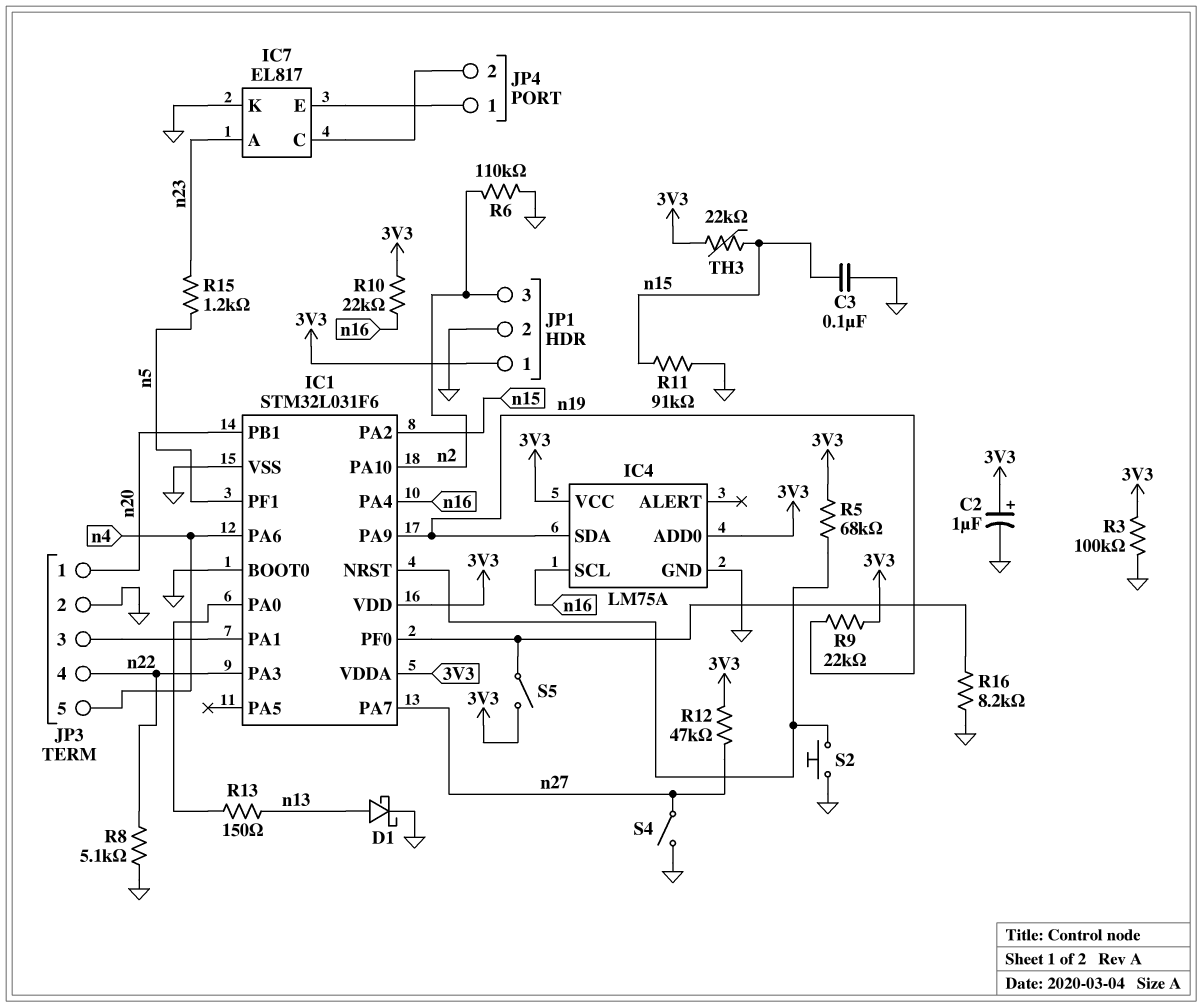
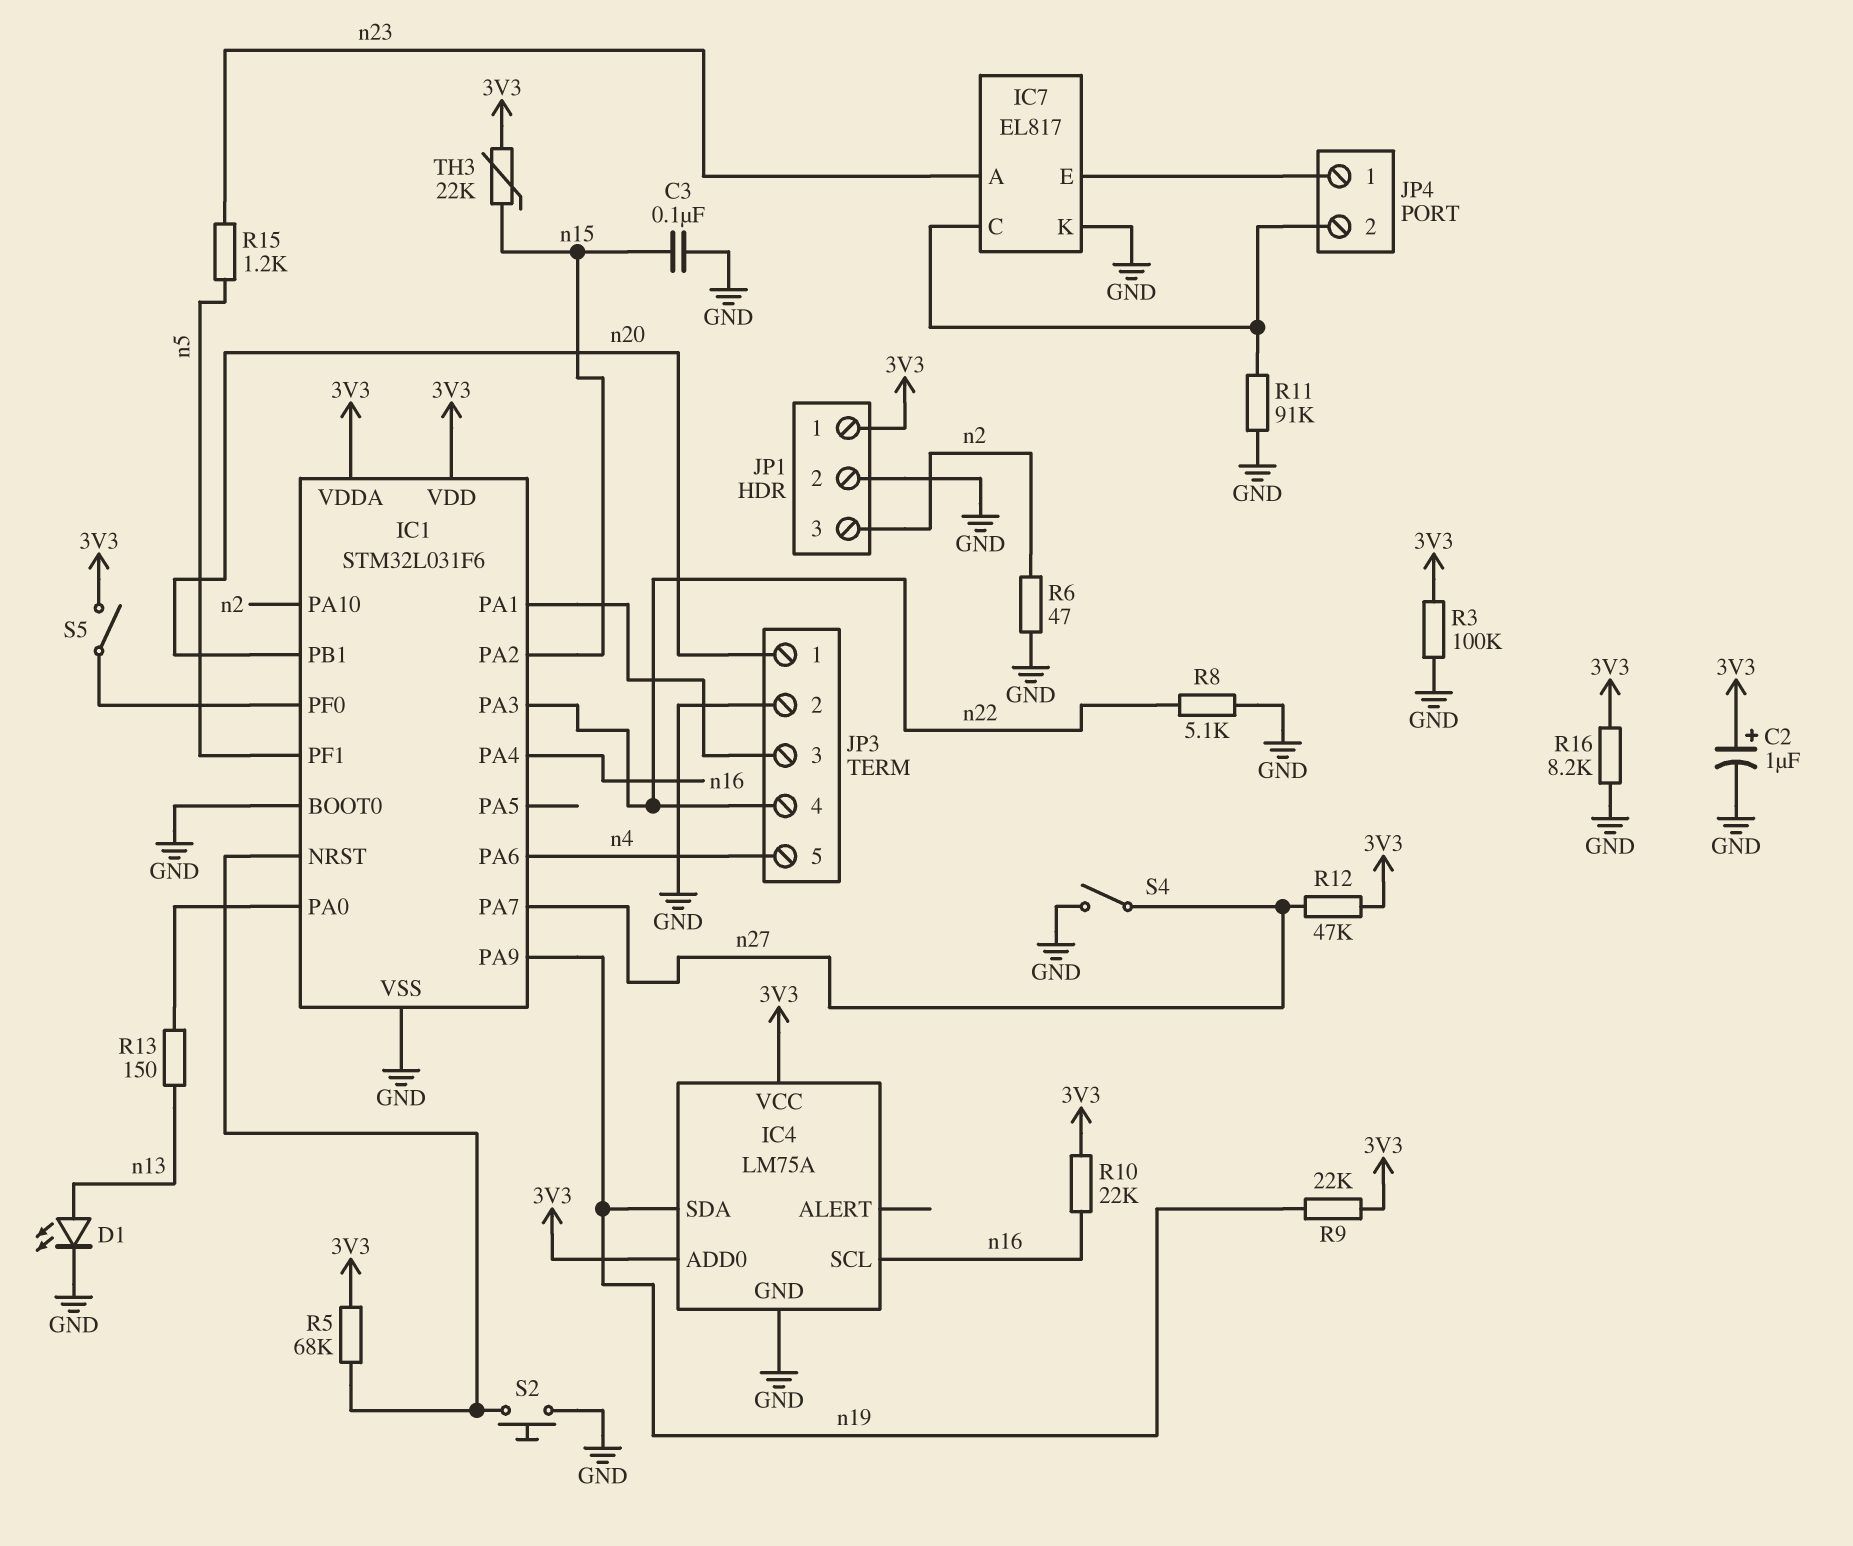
D1: schottky (A n13, K GND) -> LED (A n13, K GND)
R6: 110k (GND, n2) -> 47 (GND, n2)
R11: 91k (GND, n15) -> 91k (GND, IC7/C)
R16: 8.2k (GND, IC1/PF0) -> 8.2k (3V3, GND)

